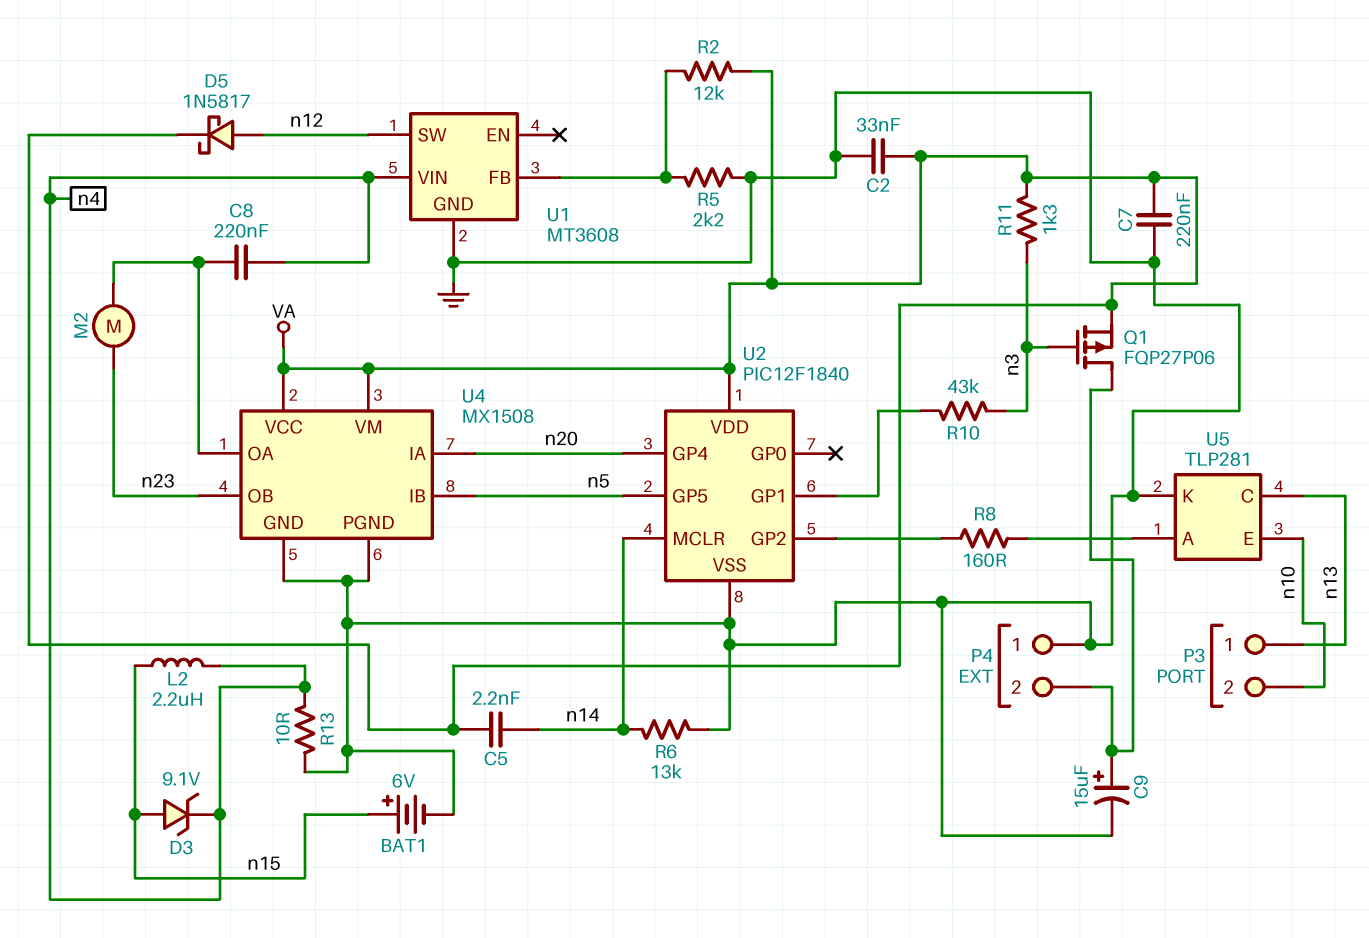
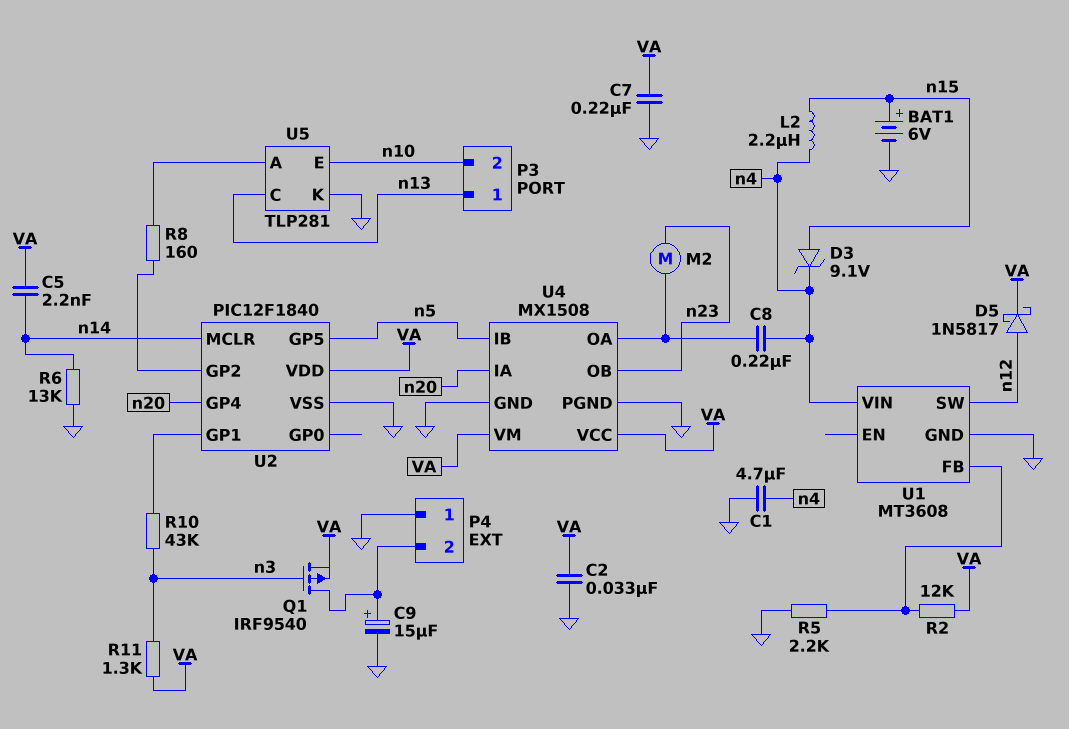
C1: none -> 4.7uF (GND, n4)
Q1: PMOS FQP27P06 (G n3, D P4/2, S VA) -> PMOS IRF9540 (G n3, D P4/2, S VA)
R13: 10 (GND, n4) -> none

